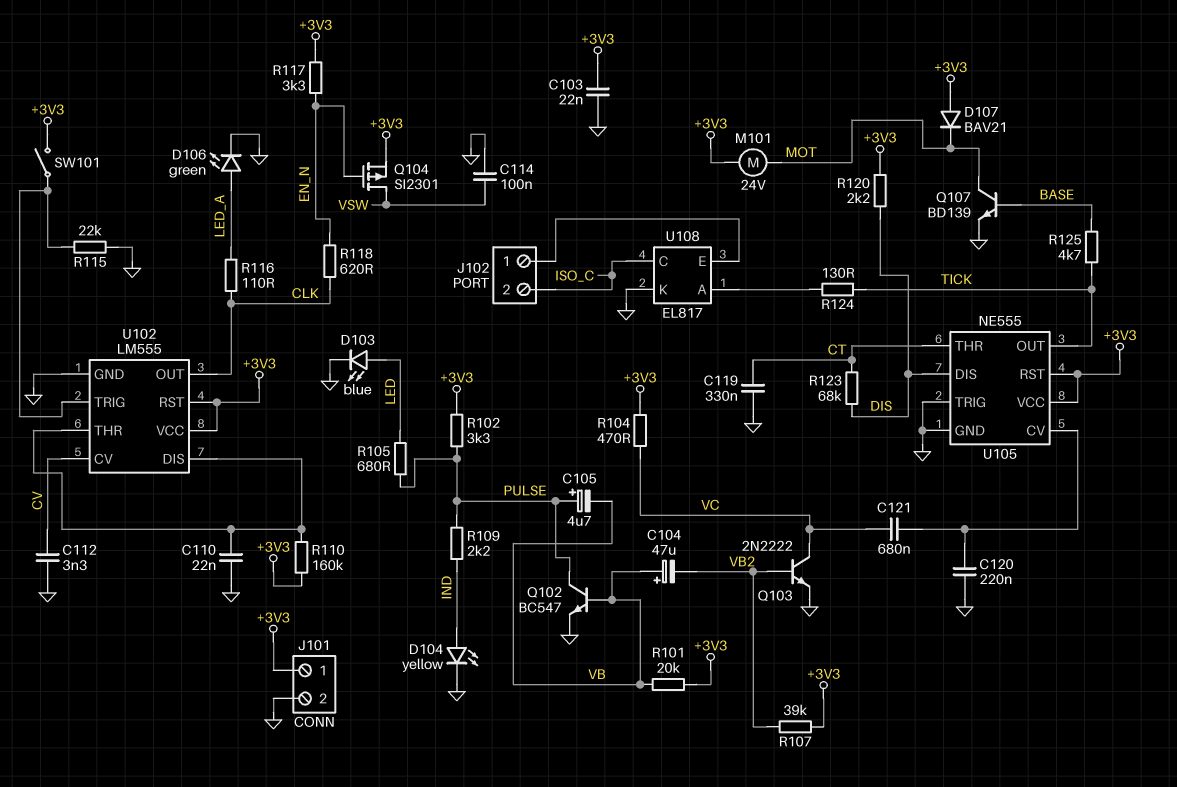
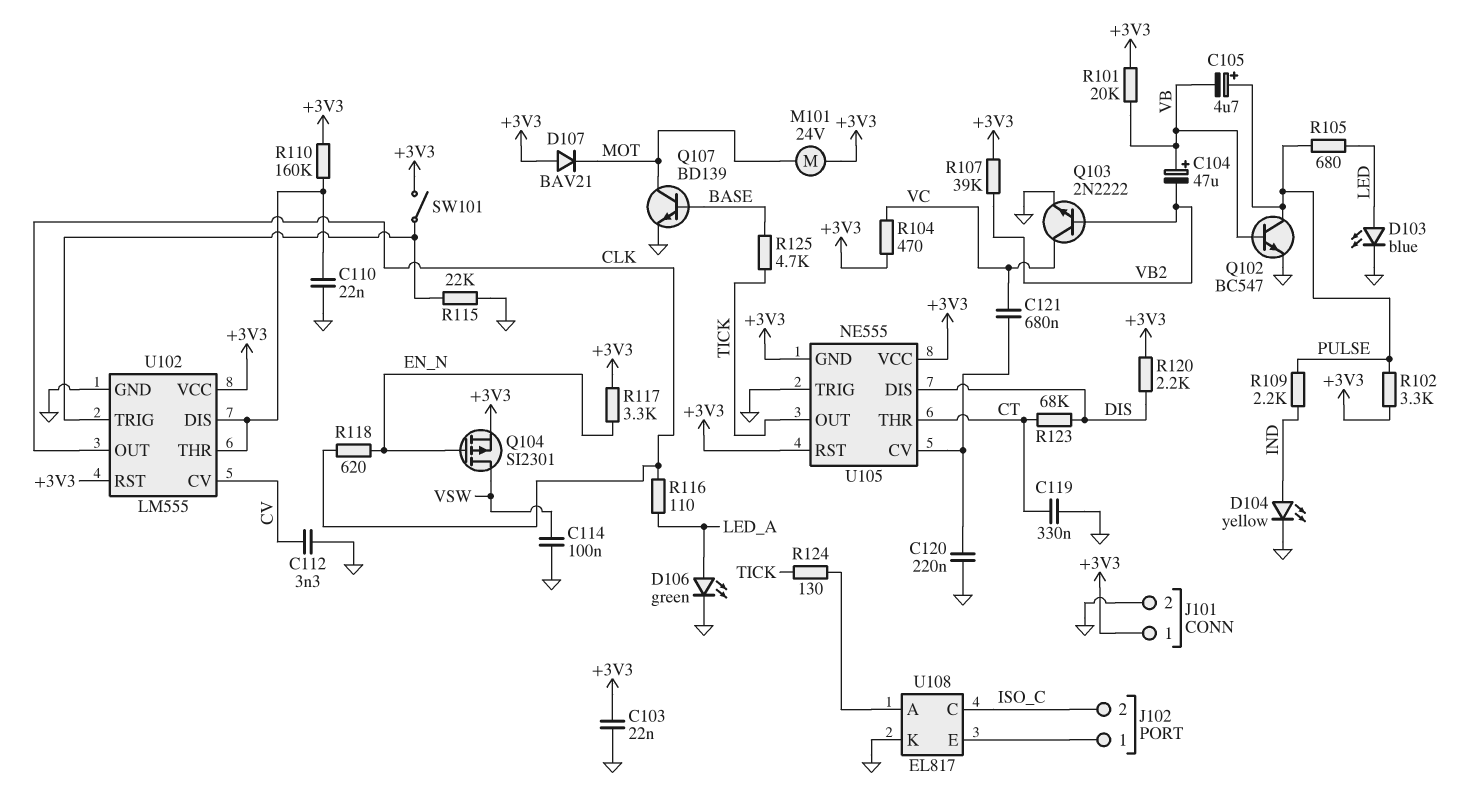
U105 pin GND: GND -> +3V3

